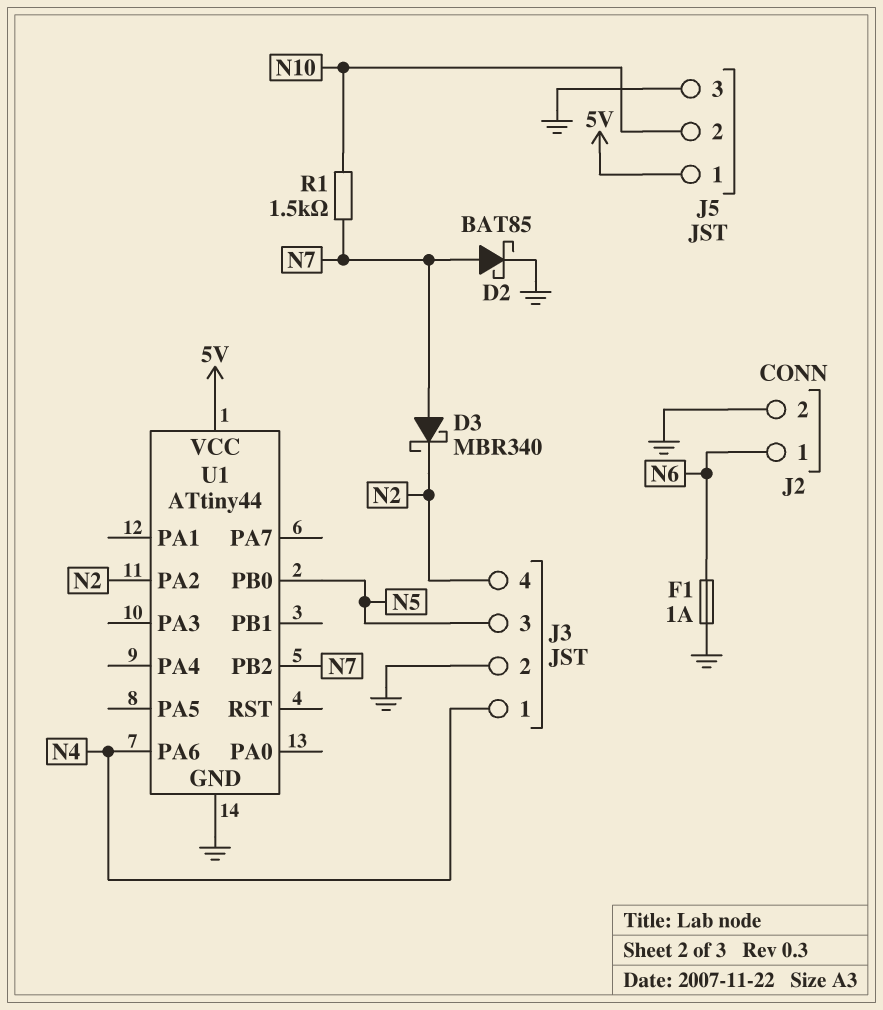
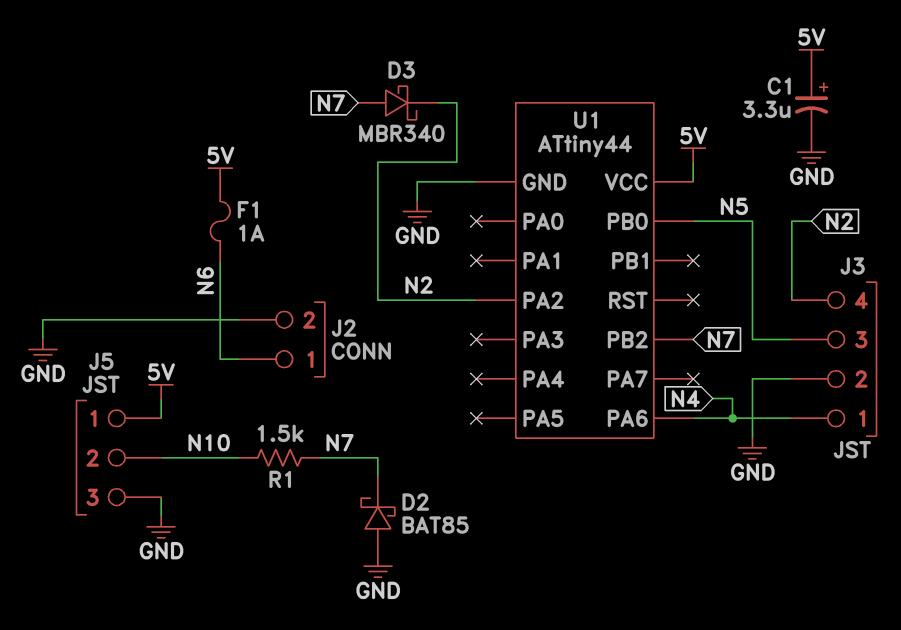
C1: none -> 3.3uF (plus 5V, minus GND)
D2: schottky BAT85 (A N7, K GND) -> schottky BAT85 (A GND, K N7)
F1: 1A (GND, N6) -> 1A (5V, N6)

